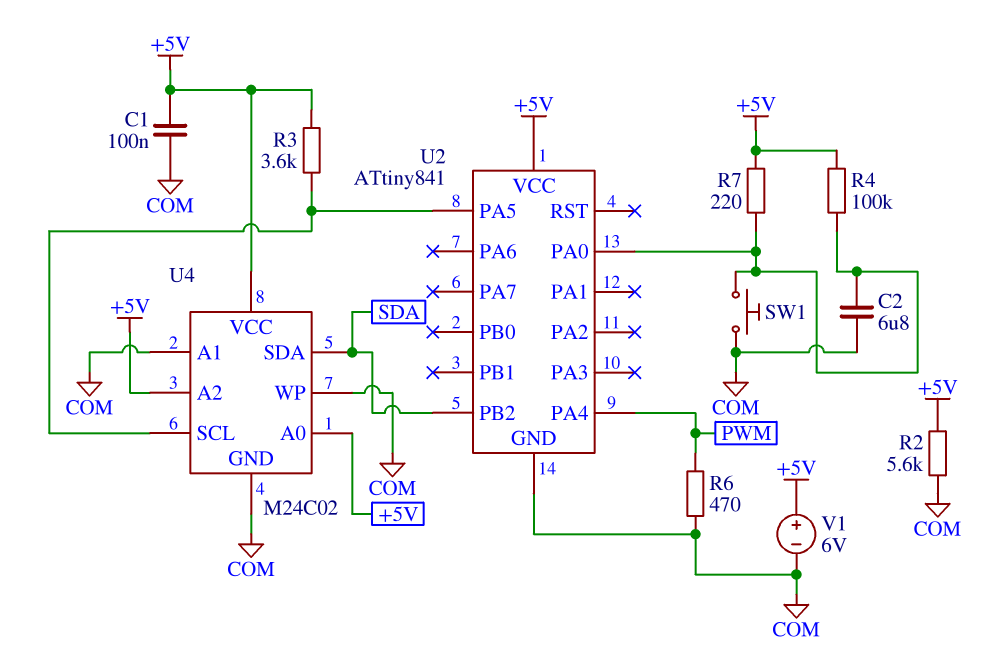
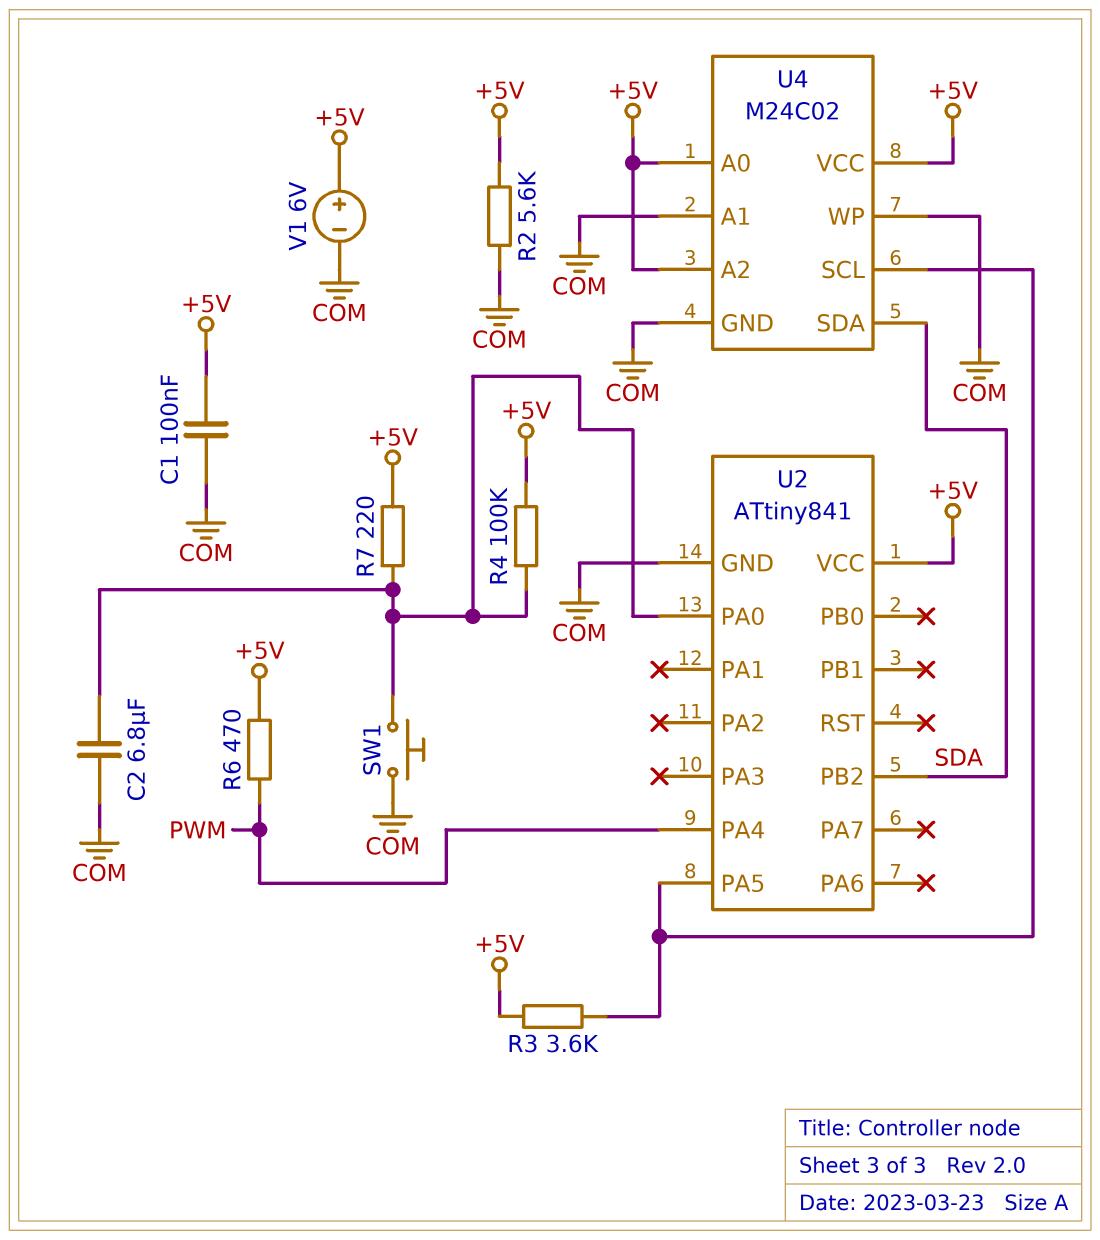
R6: 470 (COM, PWM) -> 470 (+5V, PWM)

